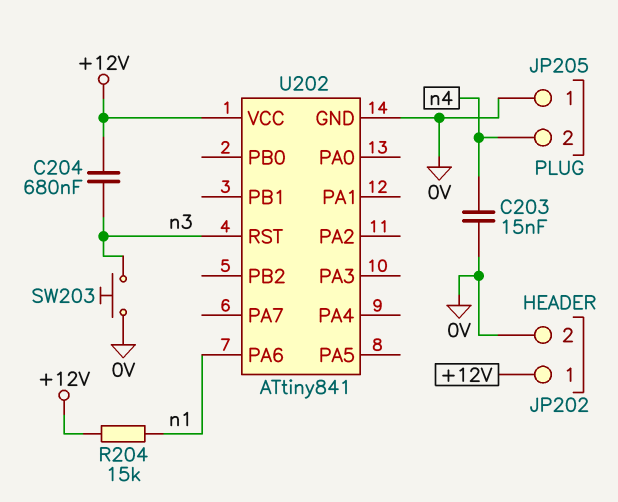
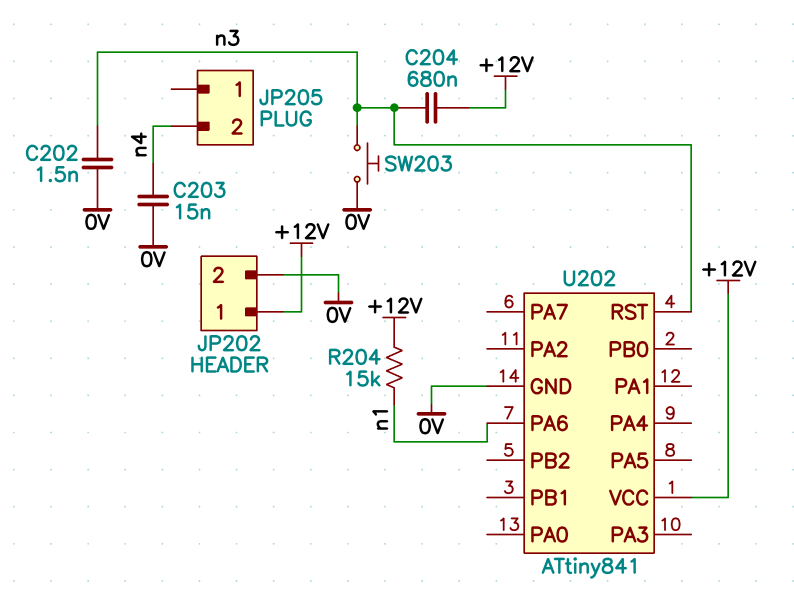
C202: none -> 1.5nF (0V, n3)
JP205 pin 1: 0V -> none

